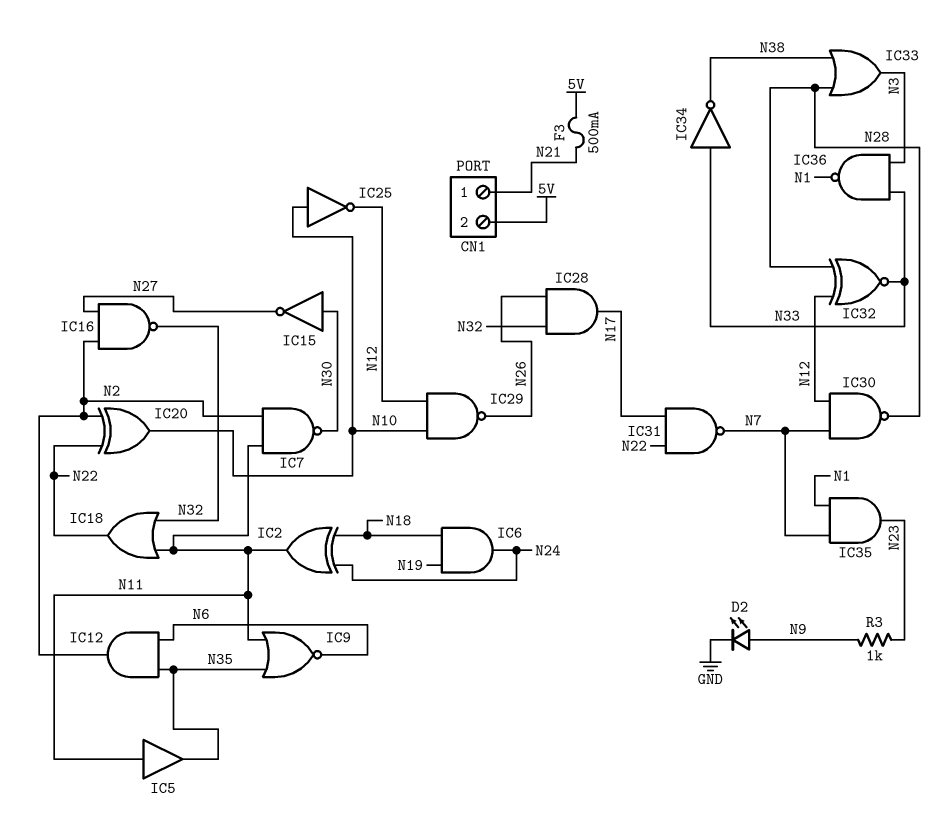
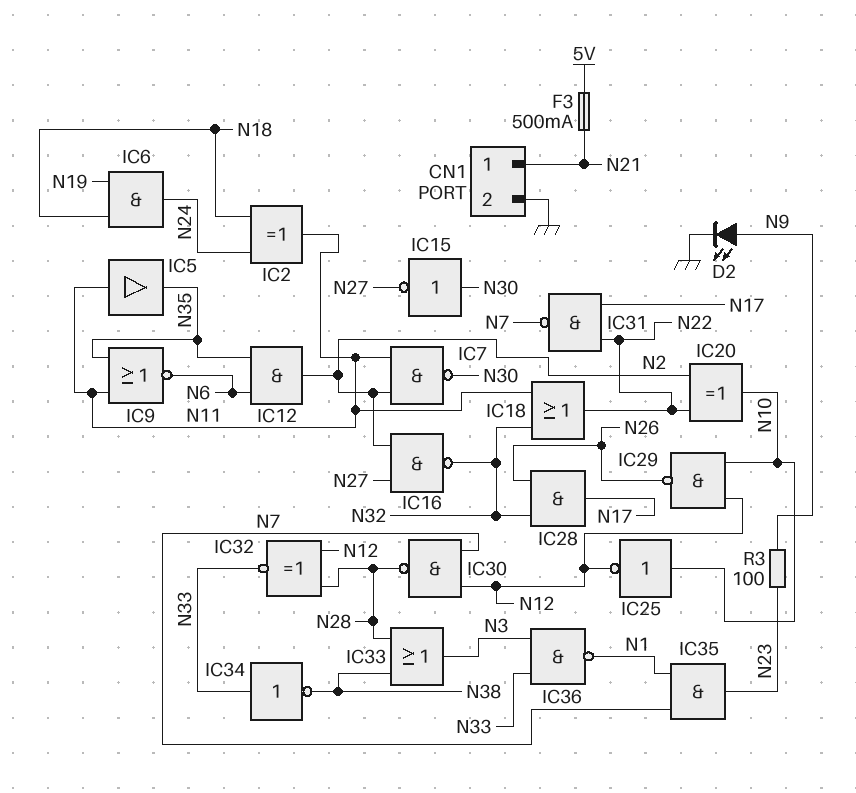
CN1 pin 2: 5V -> GND
R3: 1k (N9, N23) -> 100 (N9, N23)

